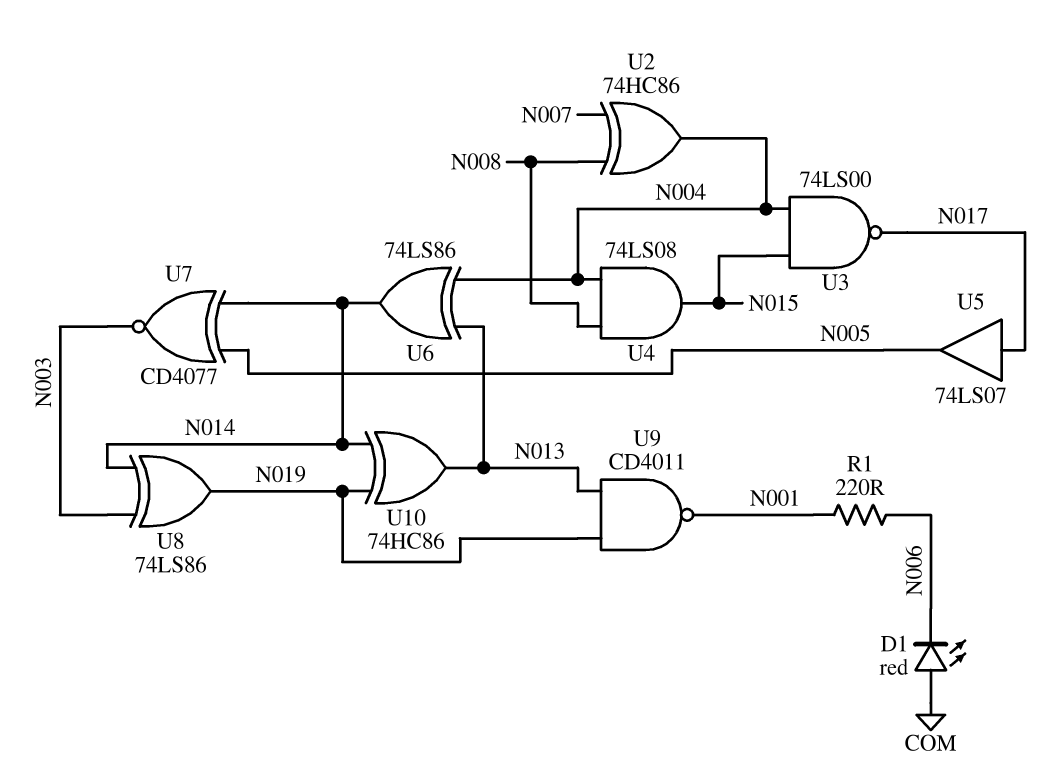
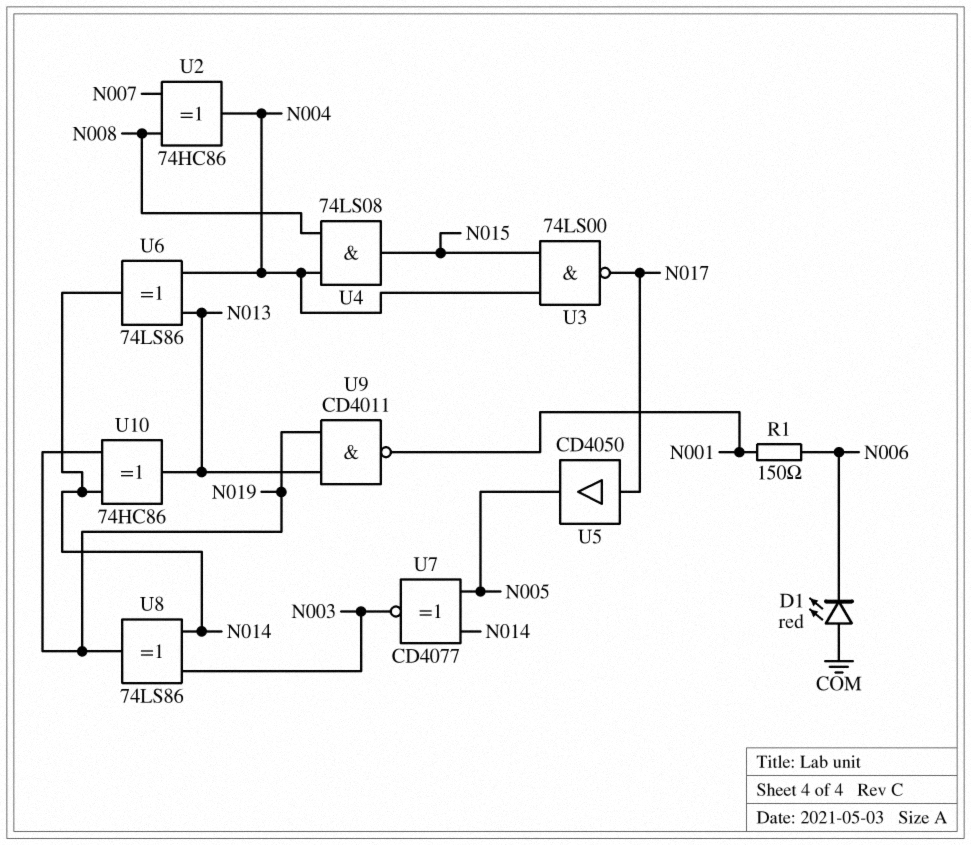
R1: 220 (N001, N006) -> 150 (N001, N006)
U5: buffer 74LS07 (in N017, out N005) -> buffer CD4050 (in N017, out N005)

